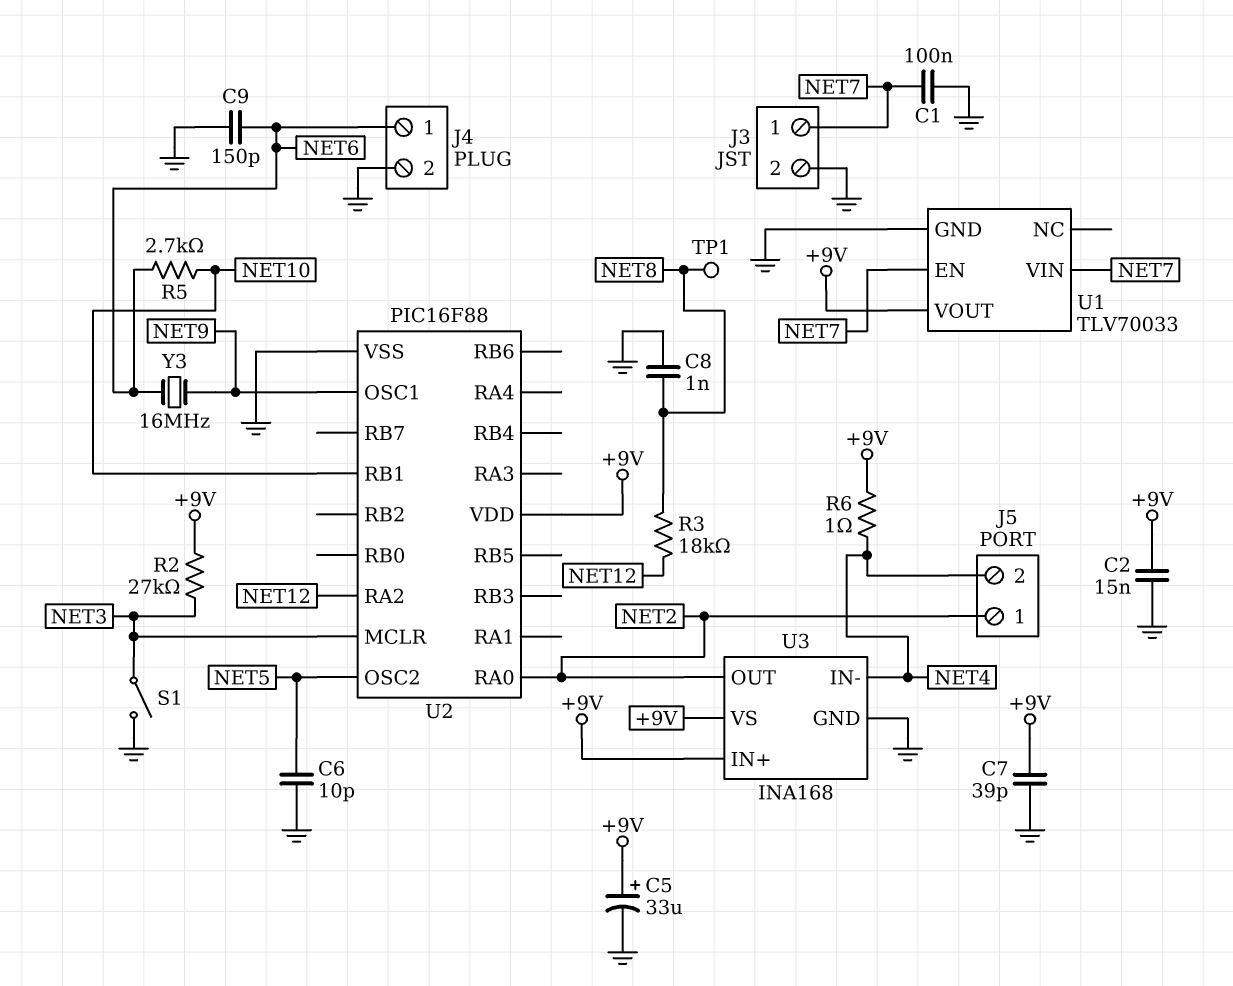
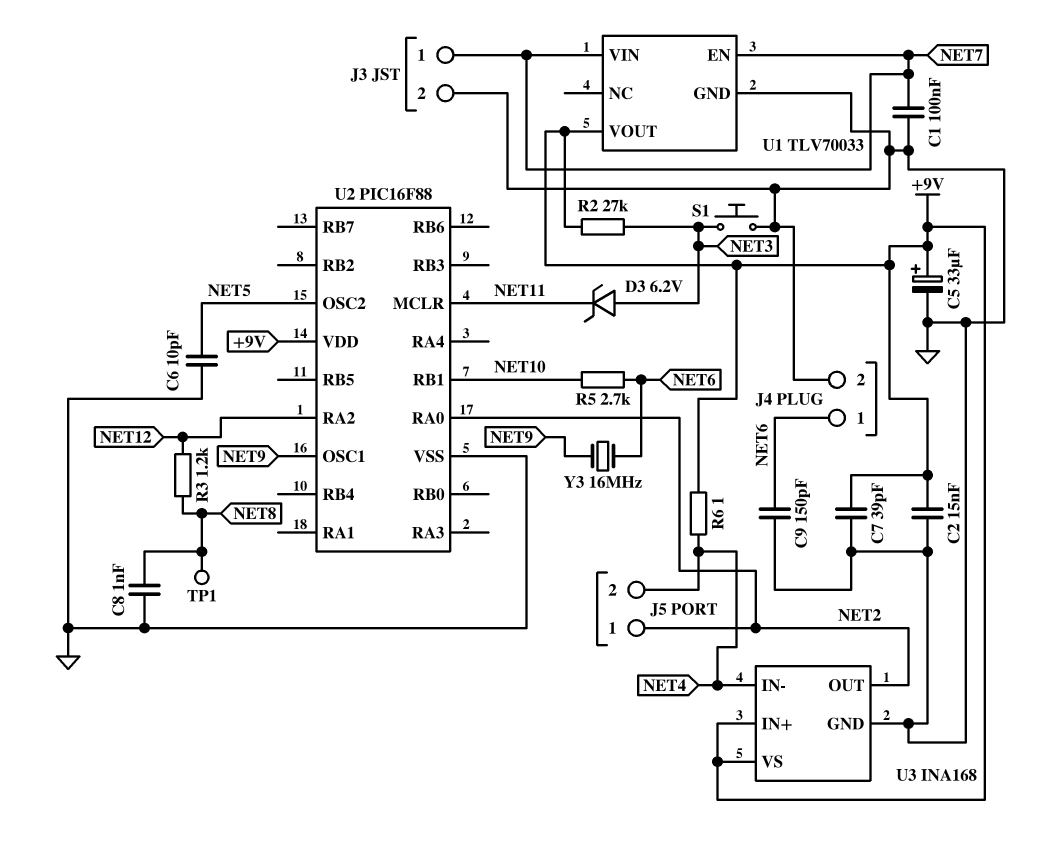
D3: none -> zener 6.2V (A NET3, K NET11)
R3: 18k (NET8, NET12) -> 1.2k (NET8, NET12)
S1: switch (GND, NET3) -> button (GND, NET3)
U2 pin MCLR: NET3 -> NET11

